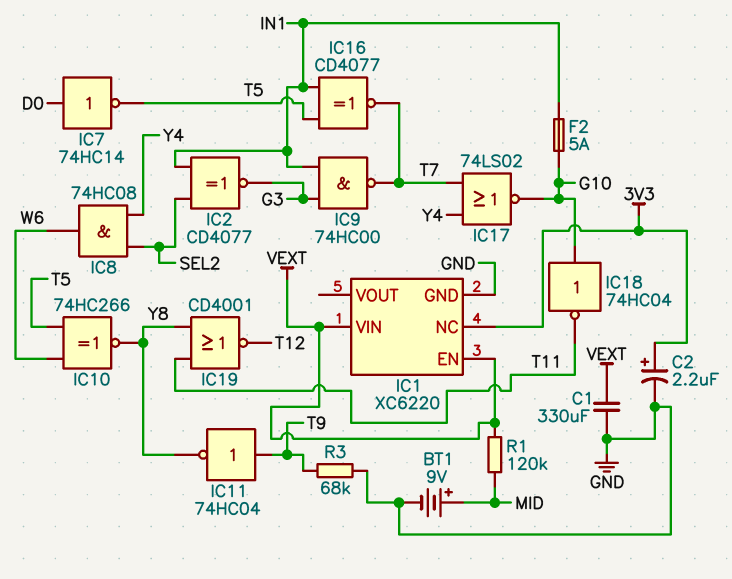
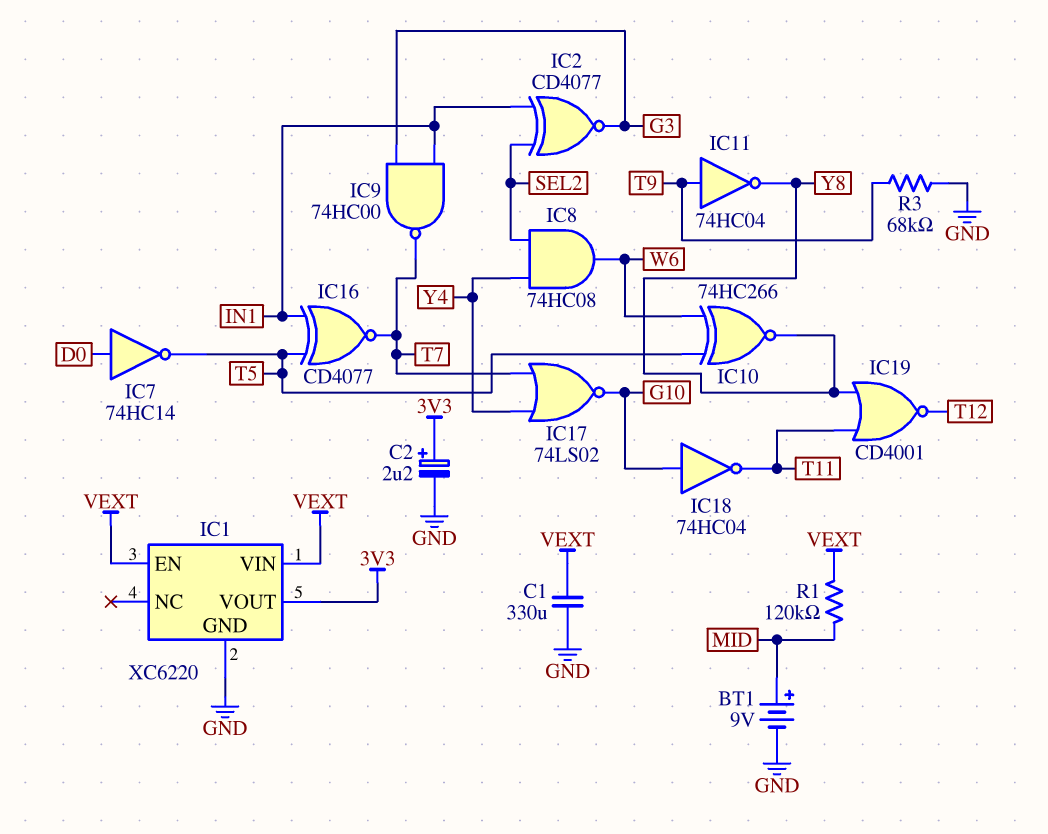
F2: 5A (G10, IN1) -> none
IC1 pin NC: 3V3 -> none
IC1 pin VOUT: none -> 3V3

